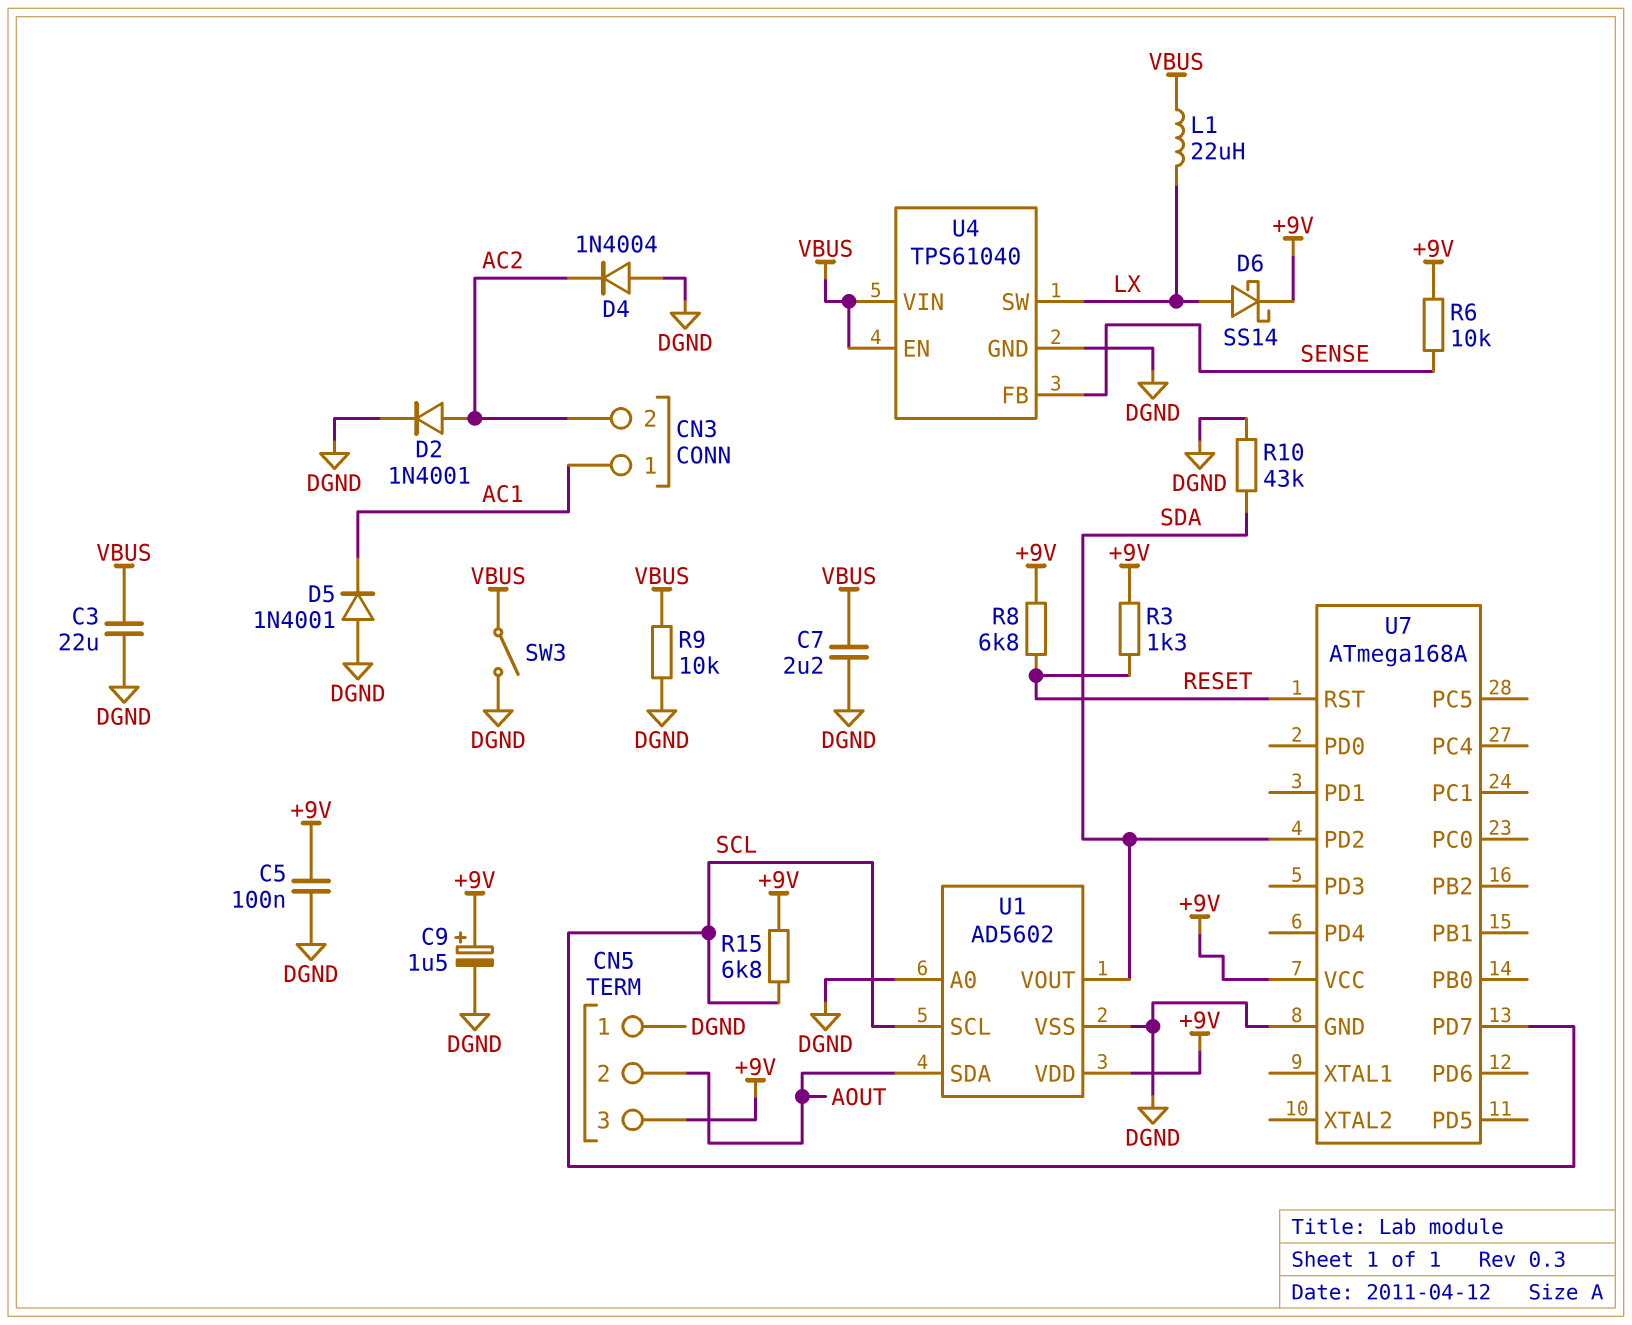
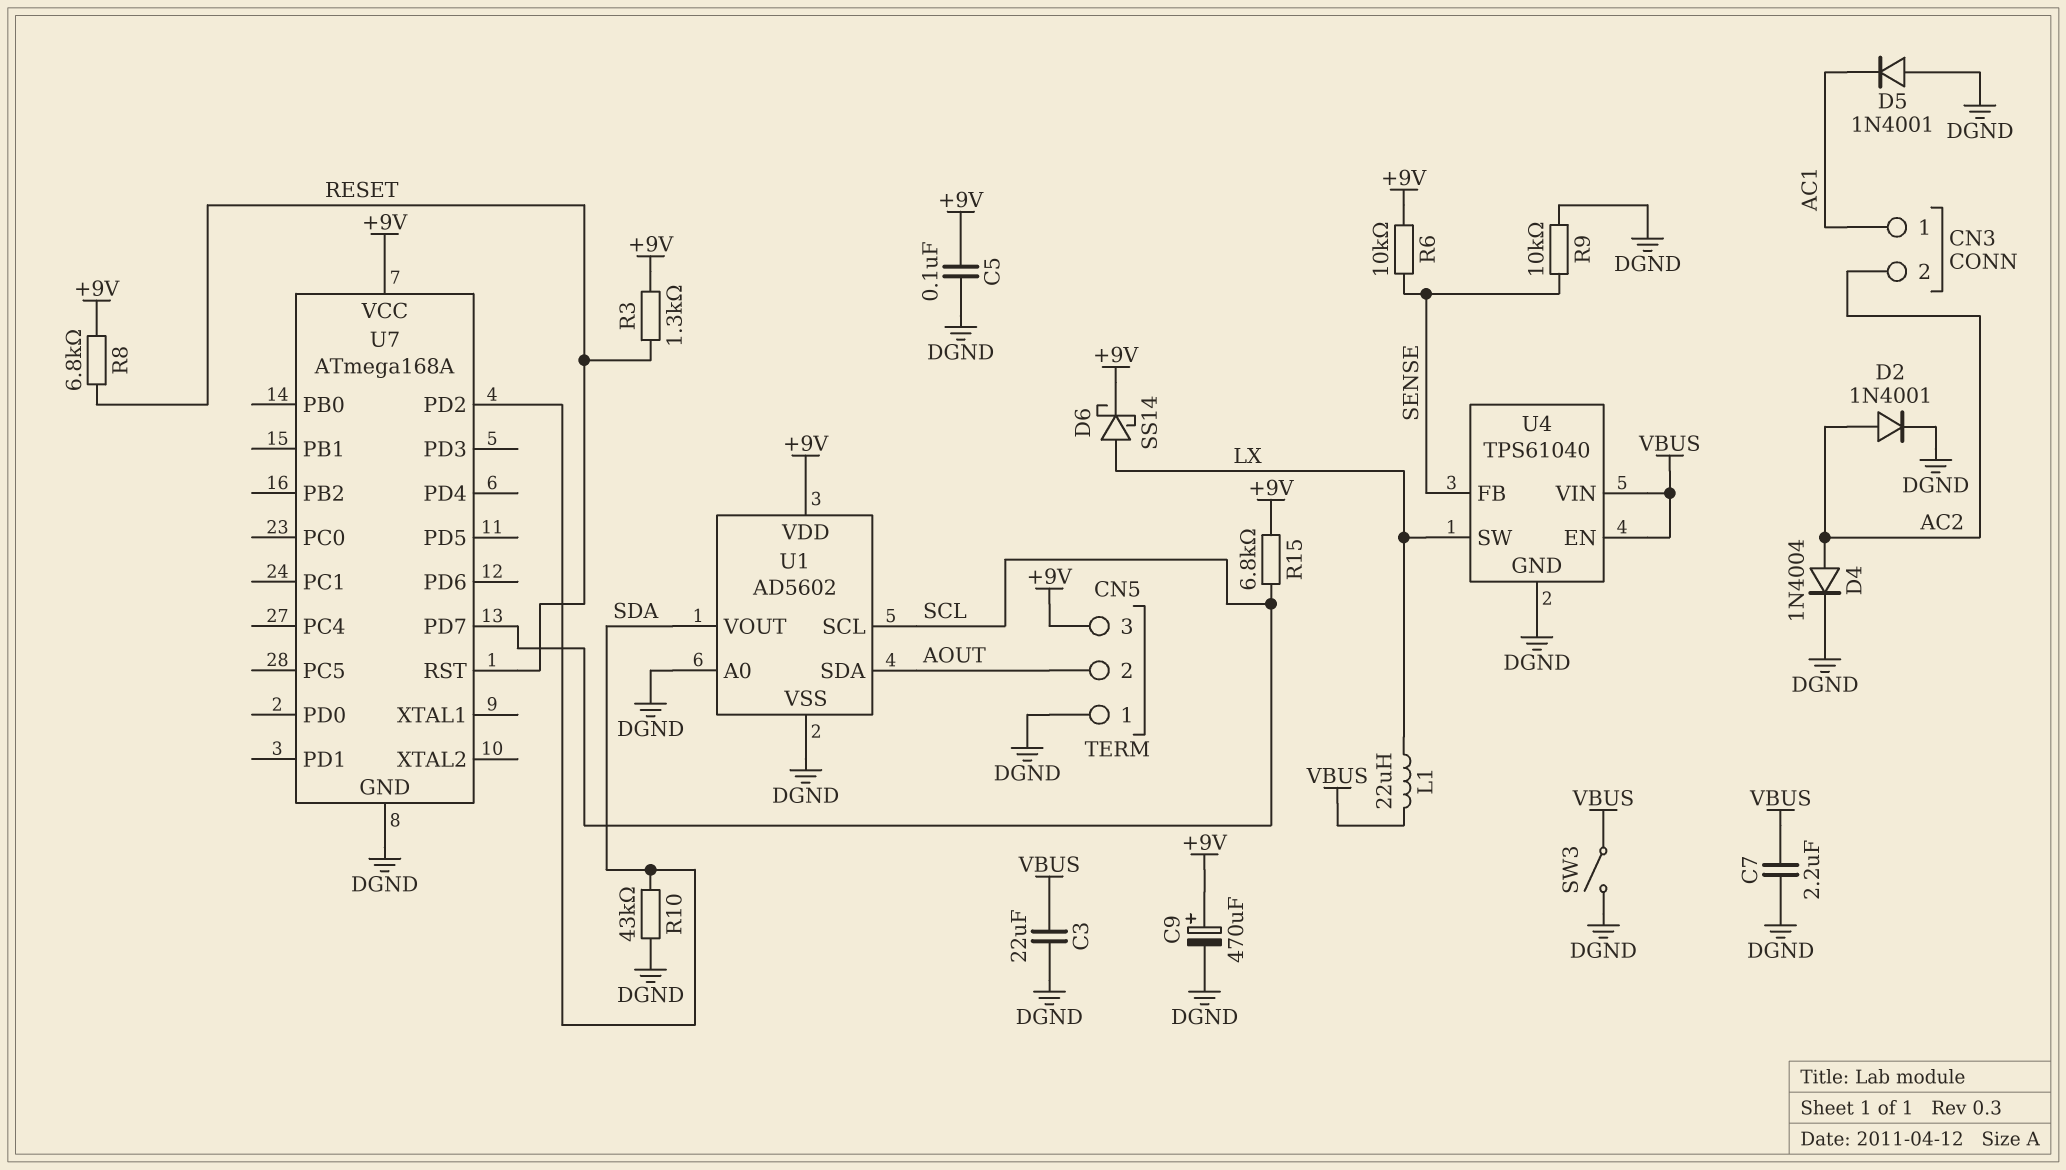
C9: 1.5uF (plus +9V, minus DGND) -> 470uF (plus +9V, minus DGND)
D4: diode 1N4004 (A DGND, K AC2) -> diode 1N4004 (A AC2, K DGND)
R9: 10k (DGND, VBUS) -> 10k (DGND, SENSE)

